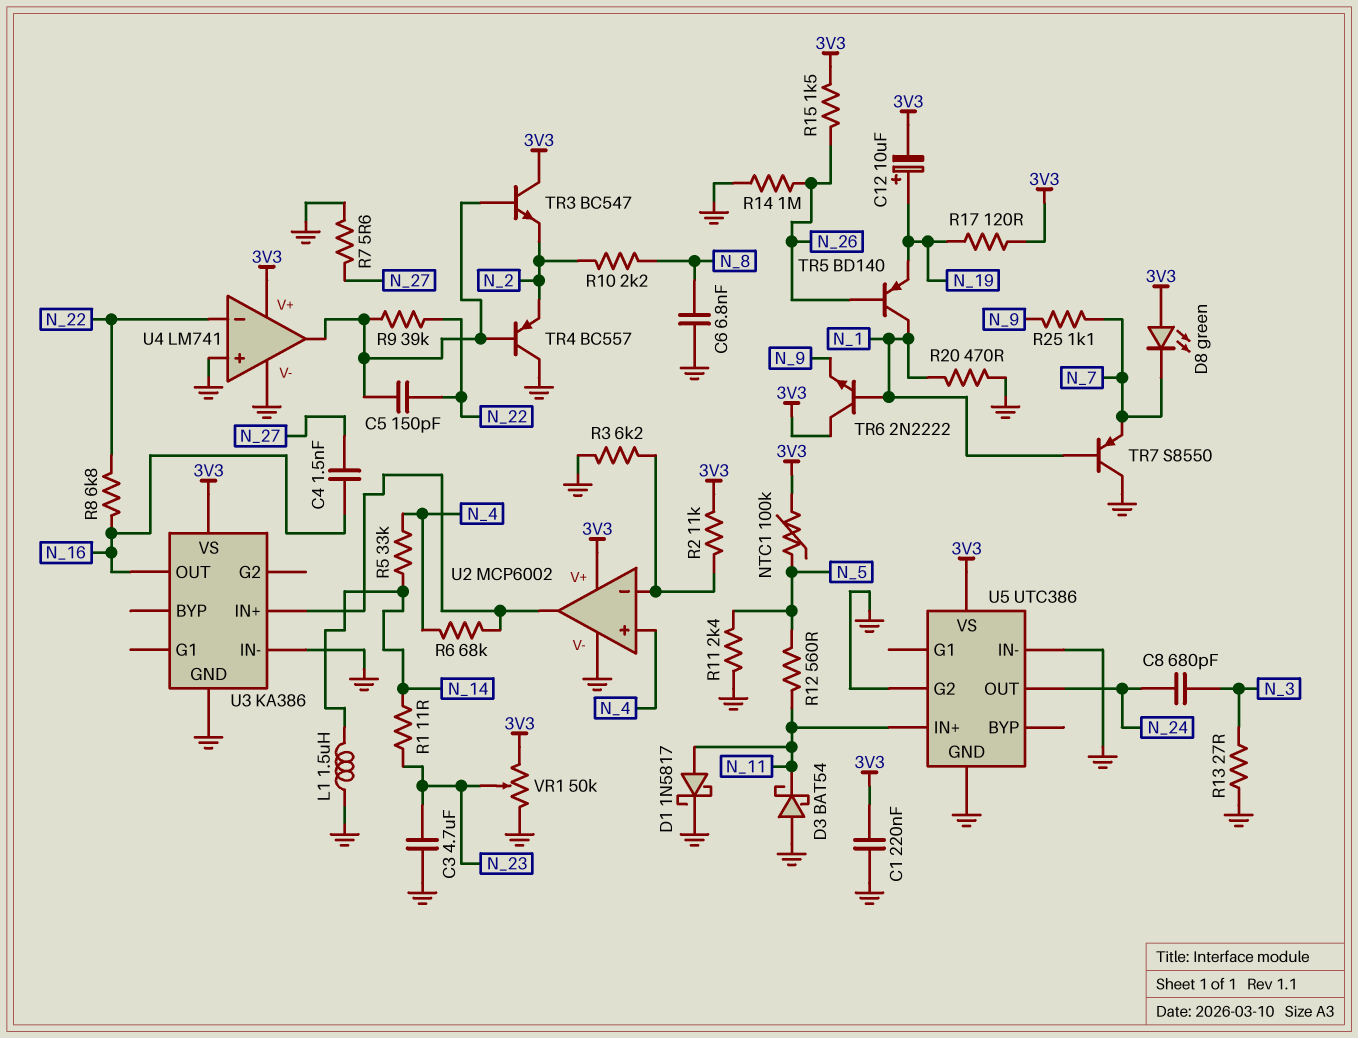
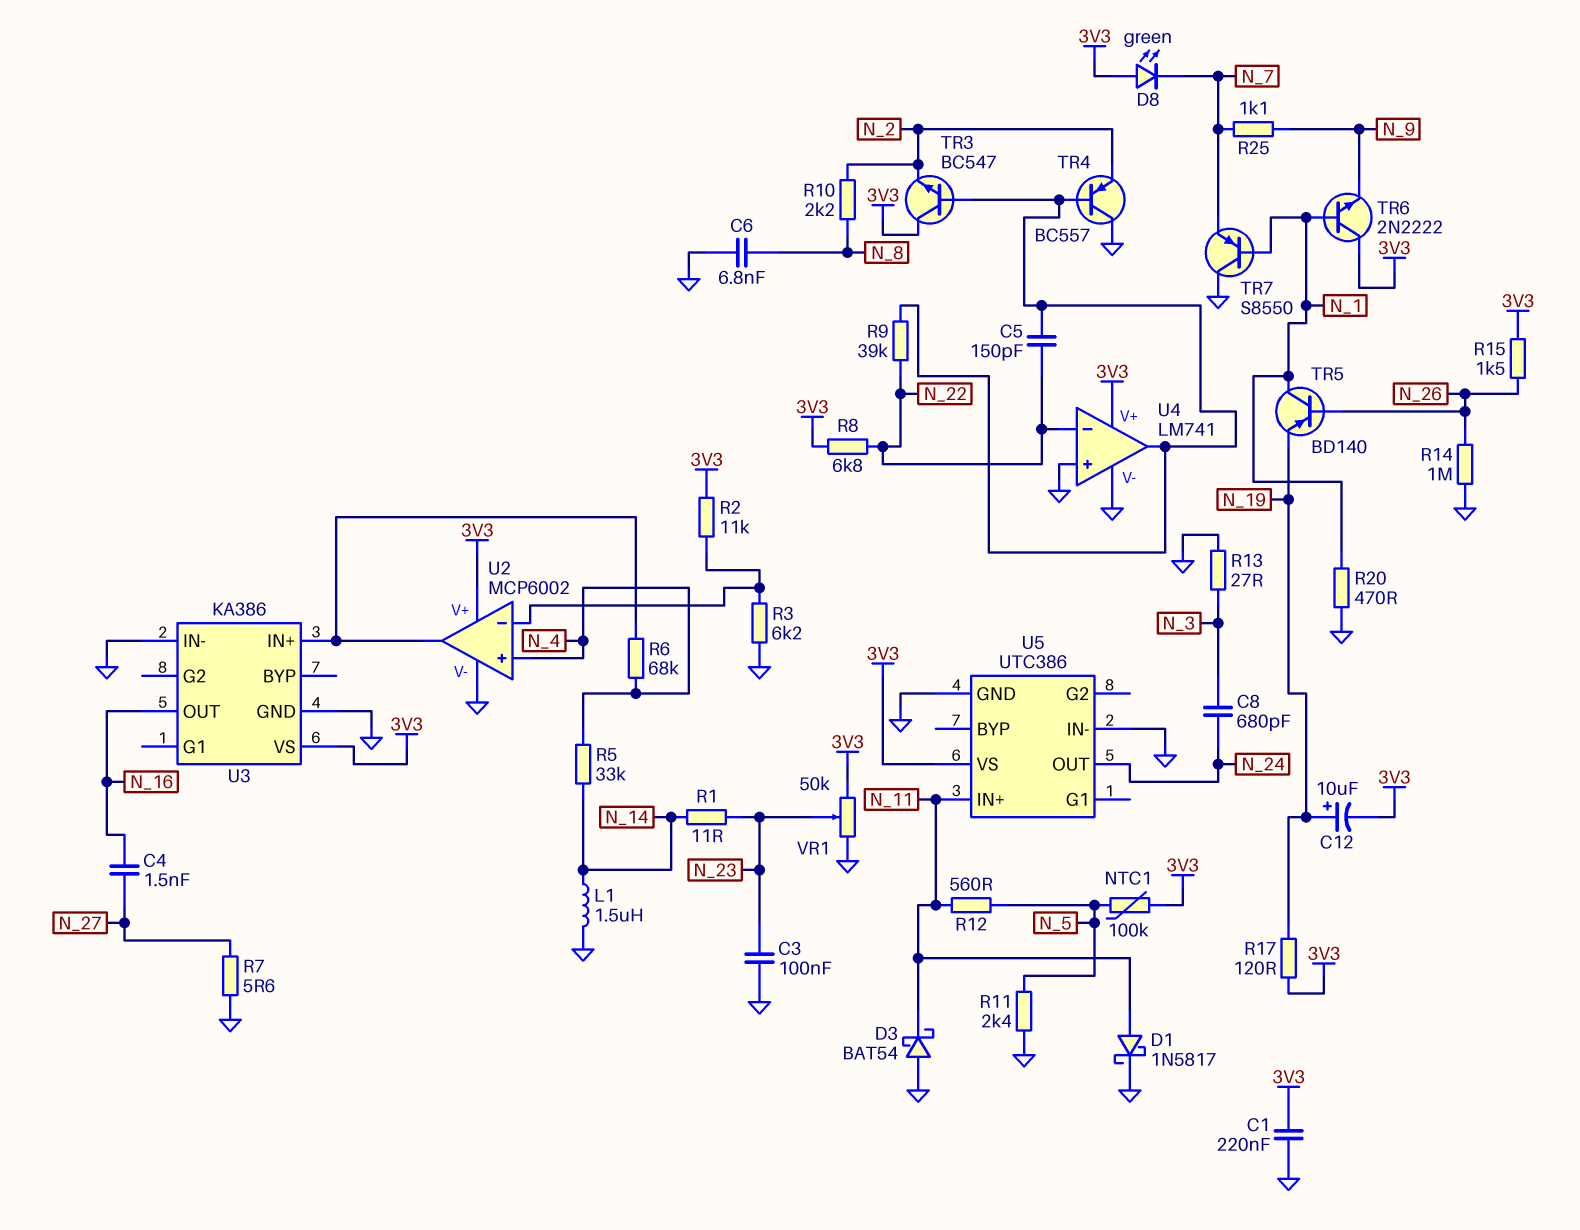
C3: 4.7uF (GND, N_23) -> 100nF (GND, N_23)
R8: 6.8k (N_16, N_22) -> 6.8k (3V3, N_22)
U5 pin G2: GND -> none

